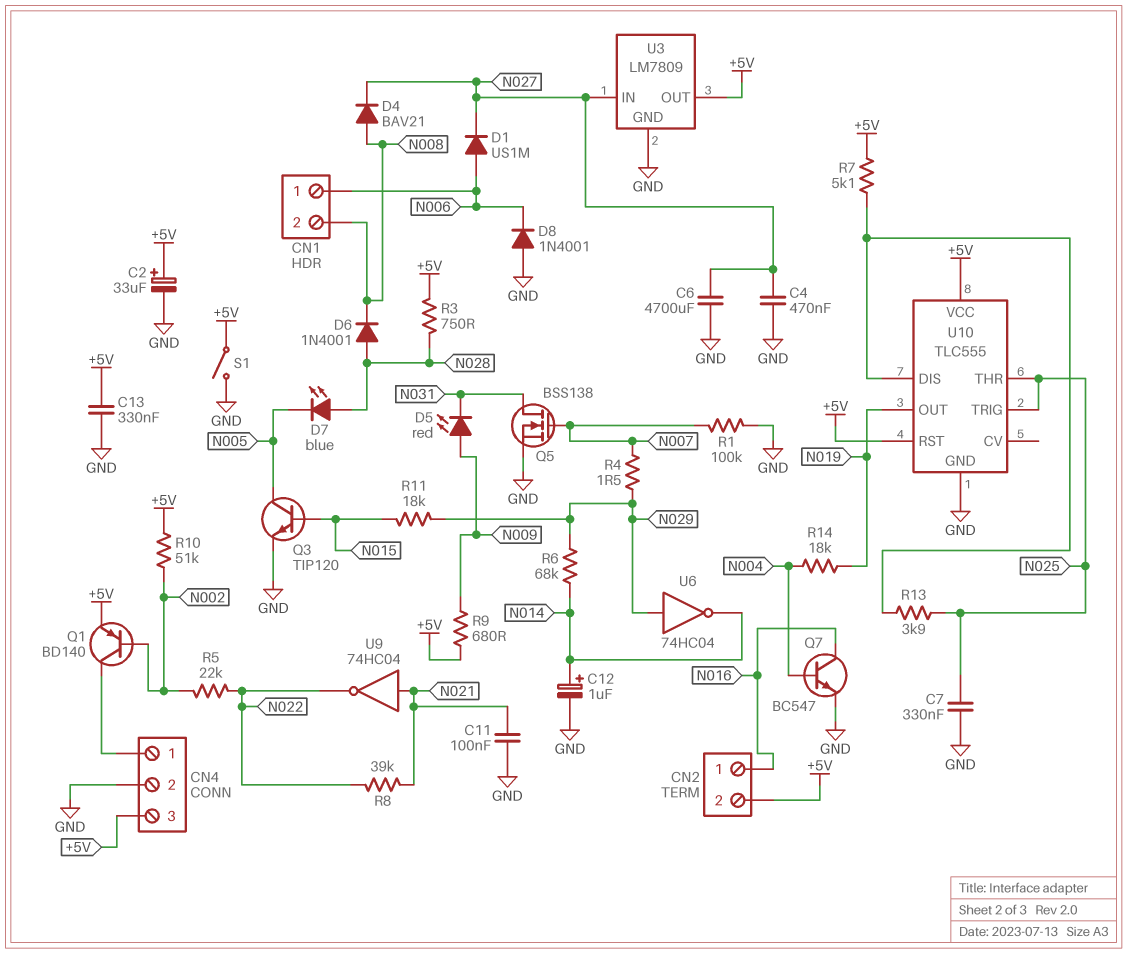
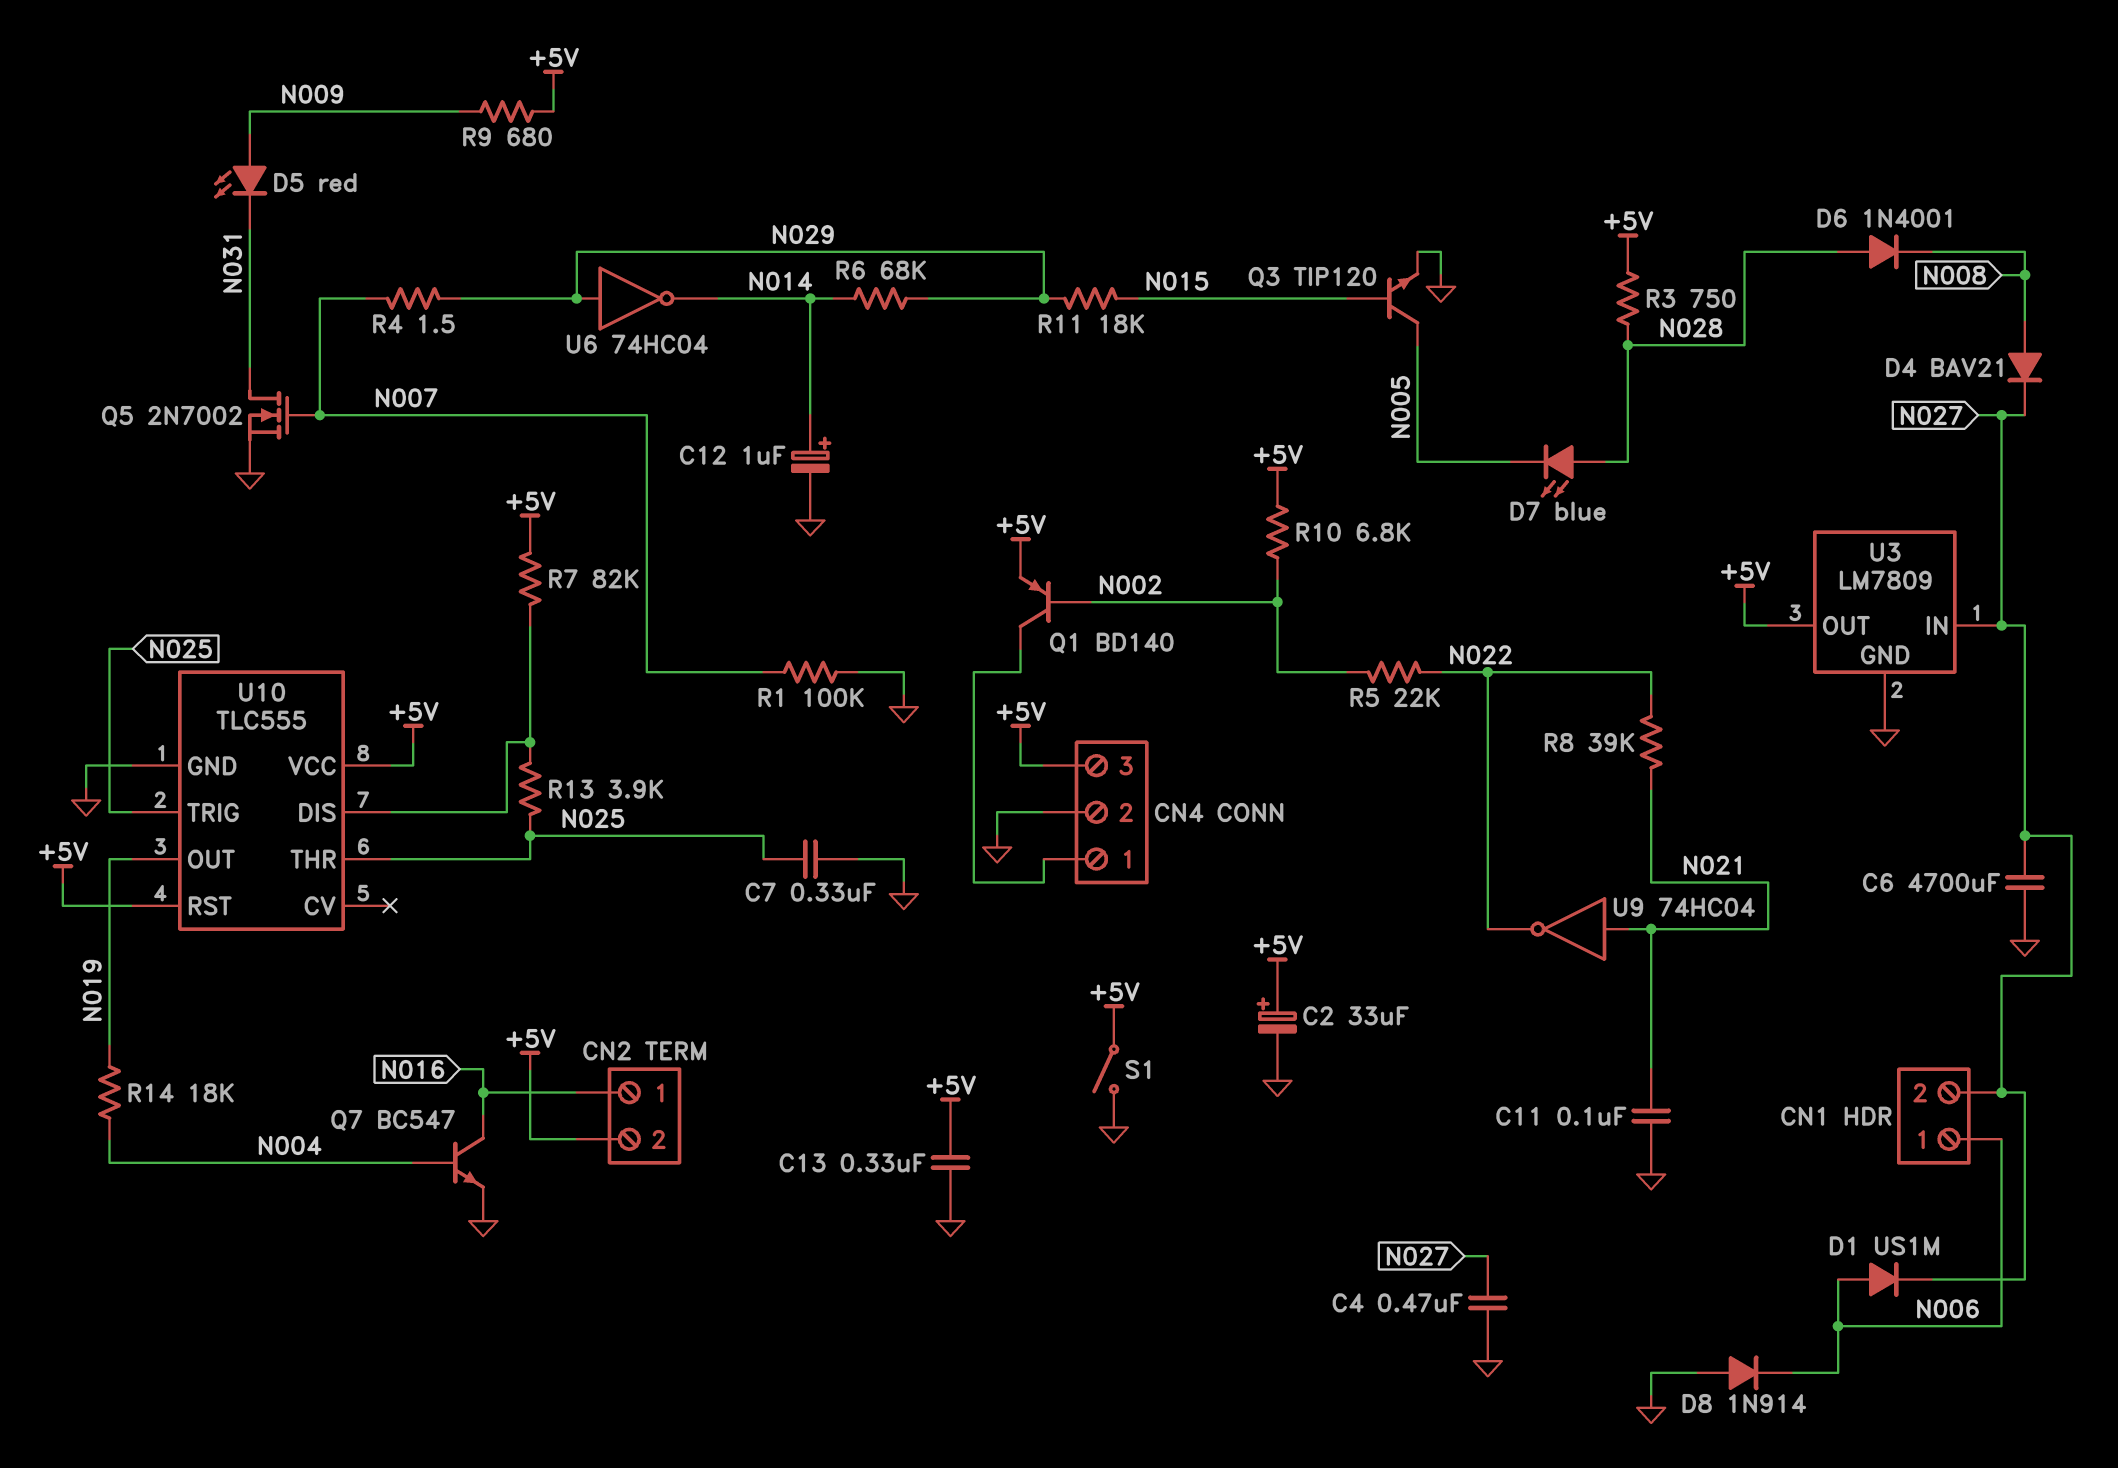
CN1 pin 2: N008 -> N027
D8: diode 1N4001 (A GND, K N006) -> diode 1N914 (A GND, K N006)
Q5: NMOS BSS138 (G N007, D N031, S GND) -> NMOS 2N7002 (G N007, D N031, S GND)
R7: 5.1k (+5V, U10/DIS) -> 82k (+5V, U10/DIS)
R10: 51k (+5V, N002) -> 6.8k (+5V, N002)

